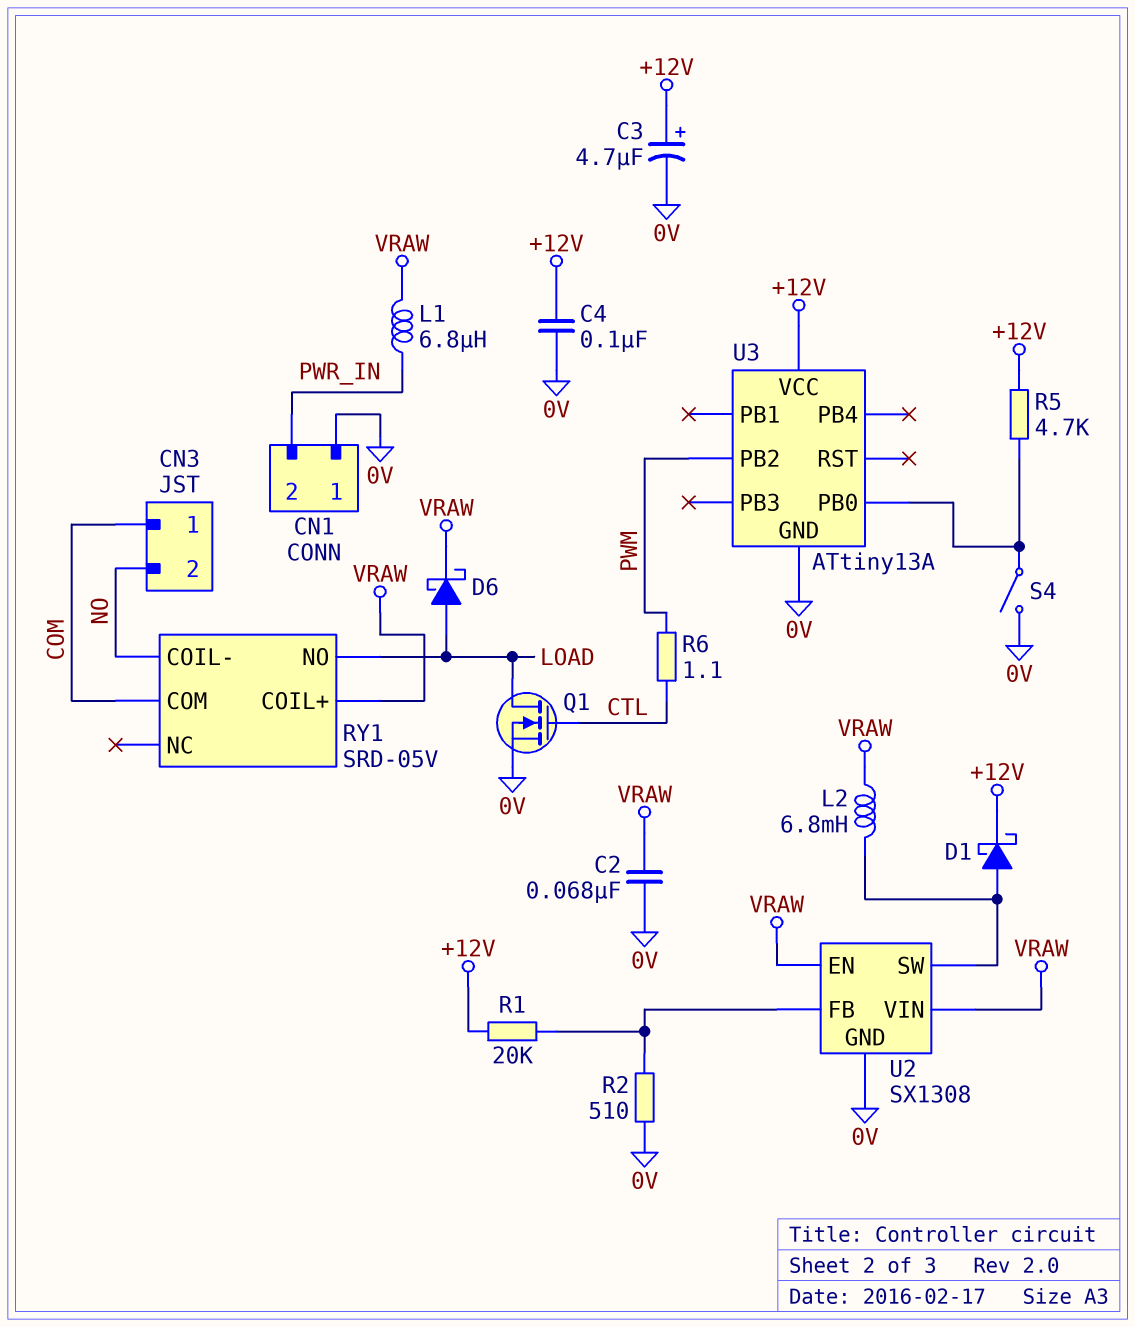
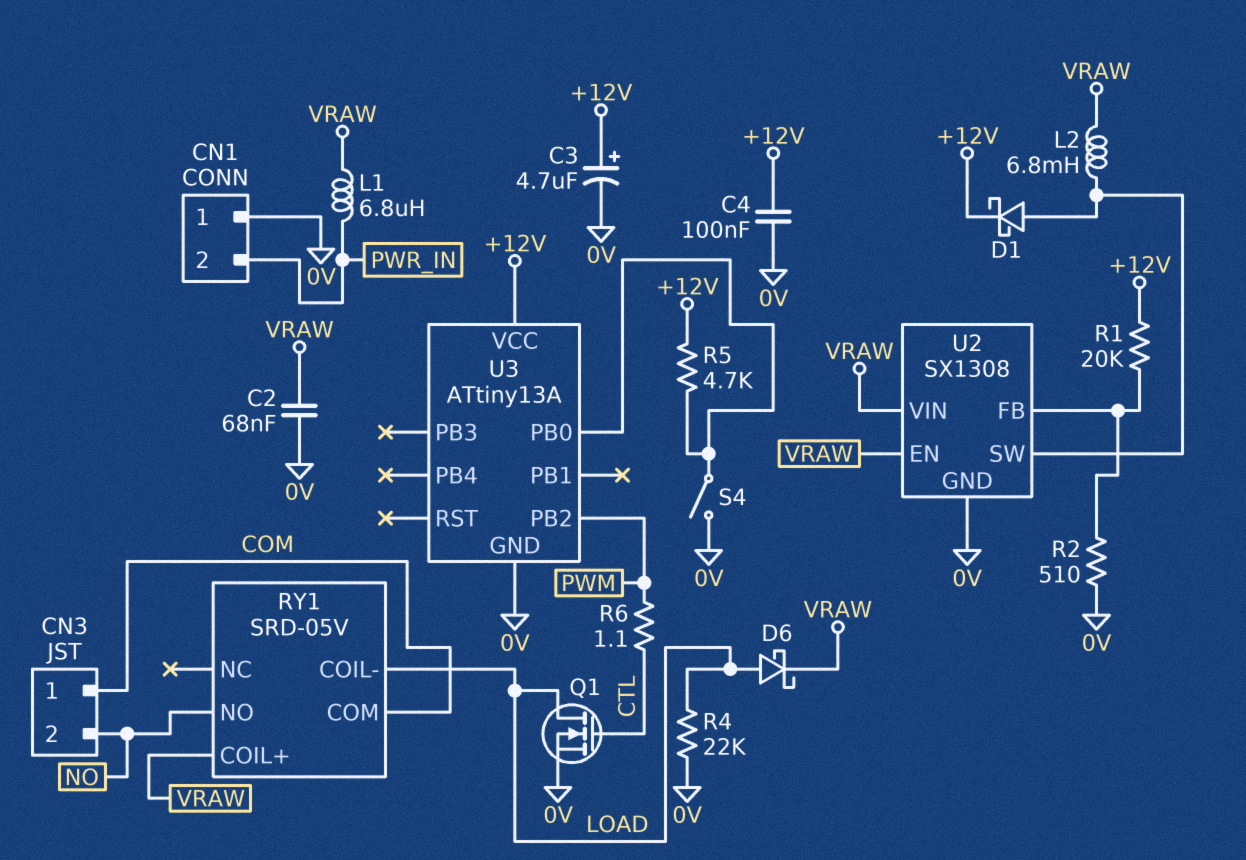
R4: none -> 22k (0V, LOAD)
RY1 pin COIL-: NO -> LOAD
RY1 pin NO: LOAD -> NO

